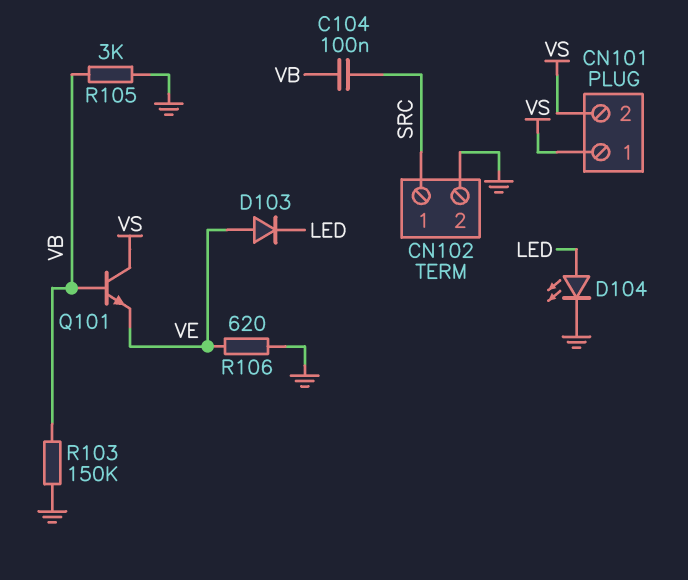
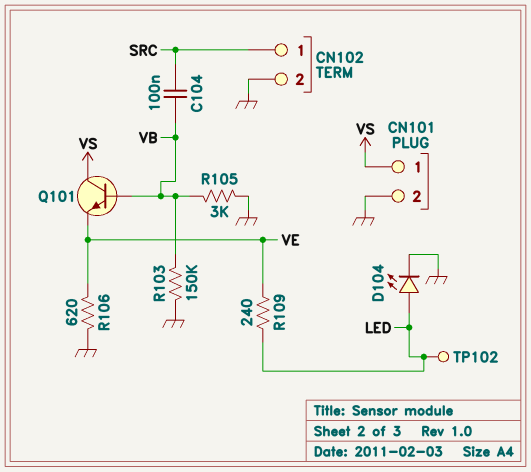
CN101 pin 2: VS -> GND
D103: diode (A VE, K LED) -> none
R109: none -> 240 (LED, VE)
TP102: none -> test point (LED)

